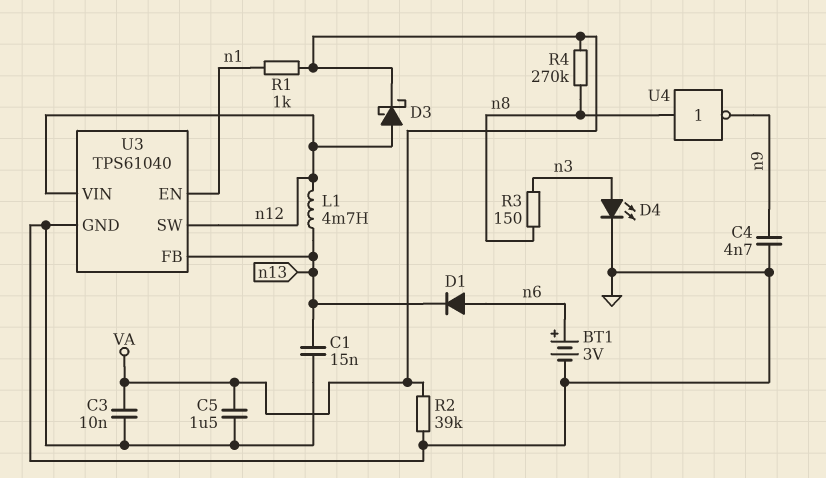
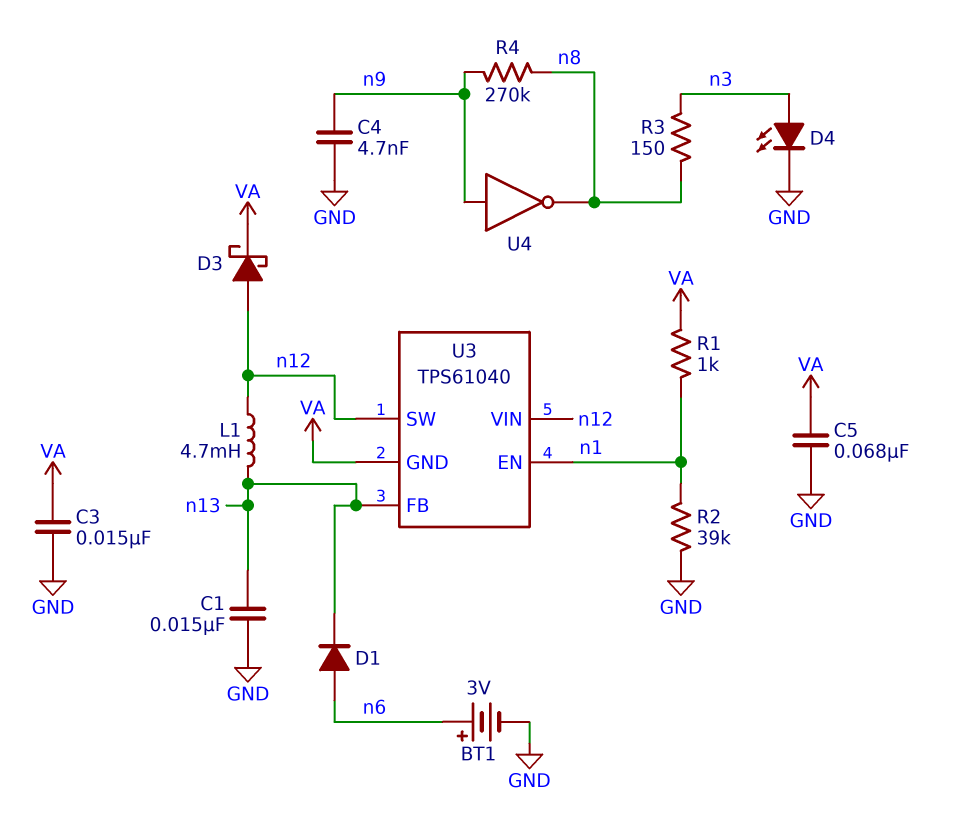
C3: 10nF (GND, VA) -> 15nF (GND, VA)
C5: 1.5uF (GND, VA) -> 68nF (GND, VA)
R2: 39k (GND, VA) -> 39k (GND, n1)
R4: 270k (VA, n8) -> 270k (n8, n9)
U3 pin GND: GND -> VA
U4: NOT (in n8, out n9) -> NOT (in n9, out n8)

